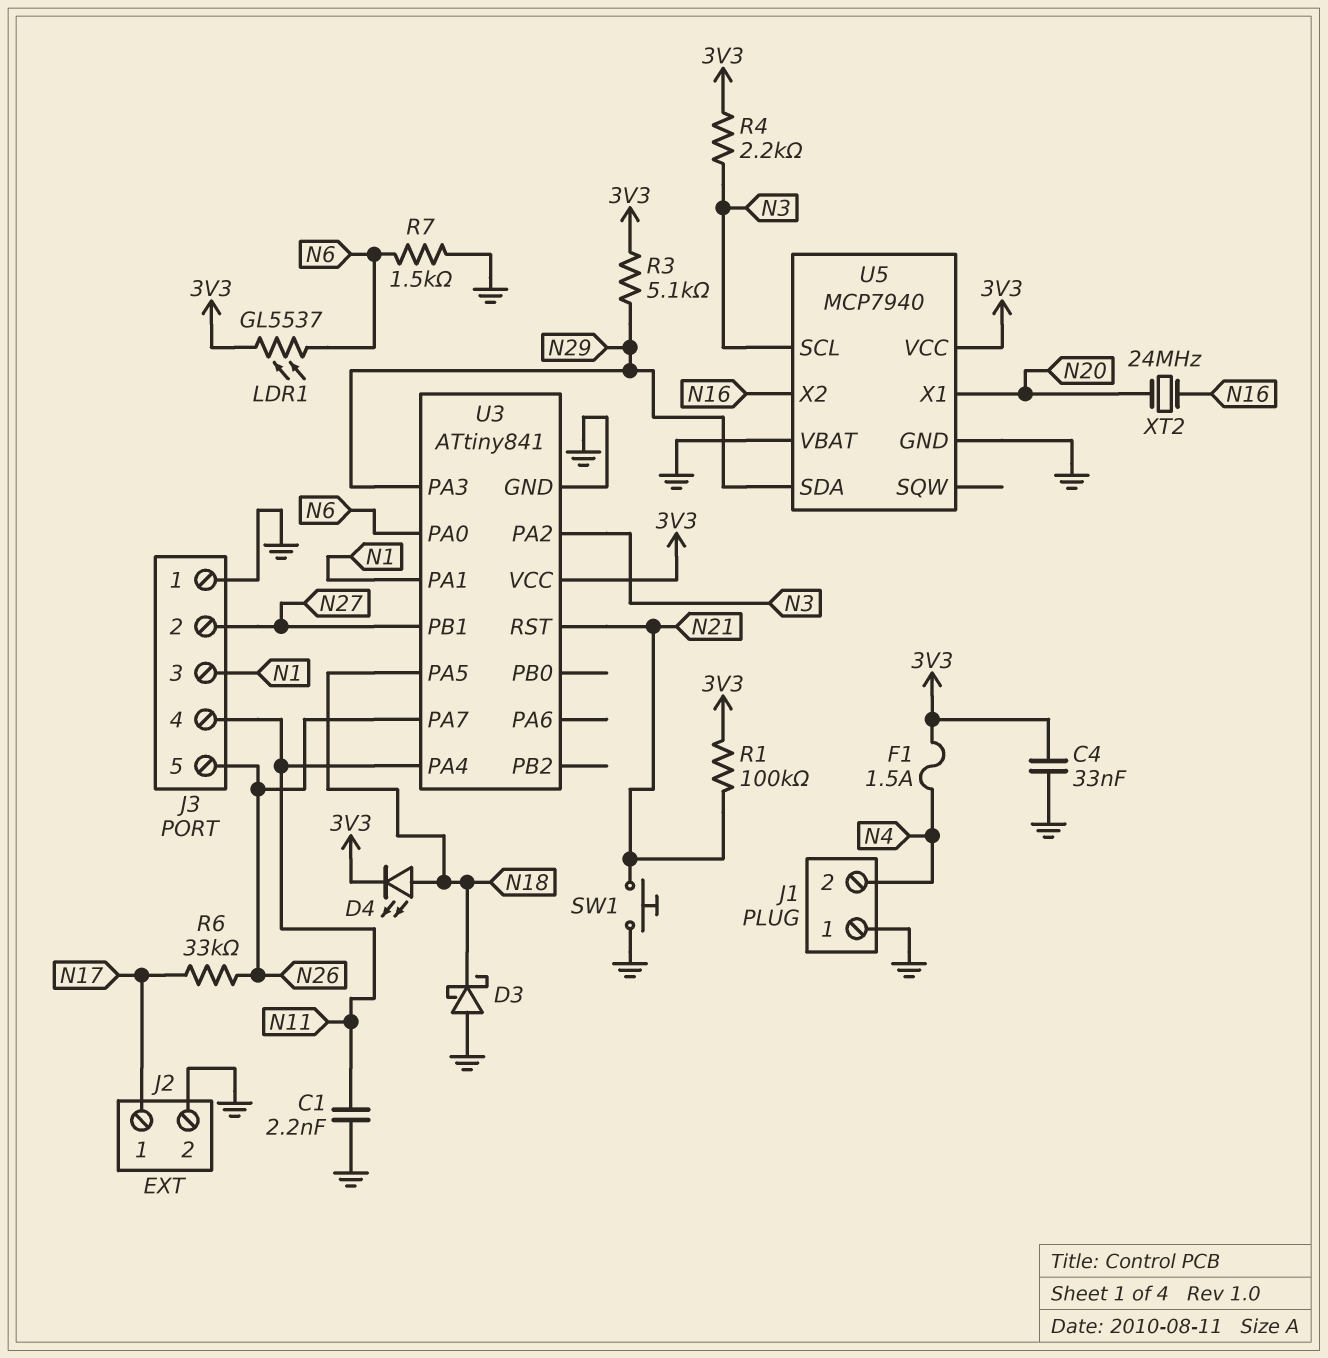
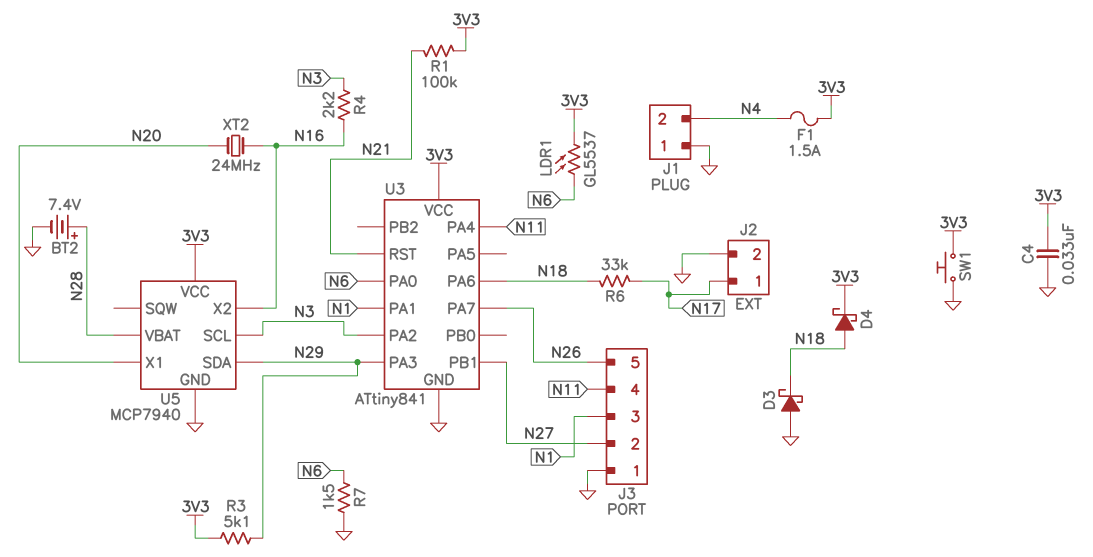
BT2: none -> 7.4V (plus N28, minus GND)
C1: 2.2nF (GND, N11) -> none
D4: LED (A N18, K 3V3) -> schottky (A N18, K 3V3)
R4: 2.2k (3V3, N3) -> 2.2k (N3, N16)
R6: 33k (N17, N26) -> 33k (N17, N18)
SW1: button (GND, N21) -> button (3V3, GND)
U3 pin PA5: N18 -> none
U3 pin PA6: none -> N18
U5 pin VBAT: GND -> N28

